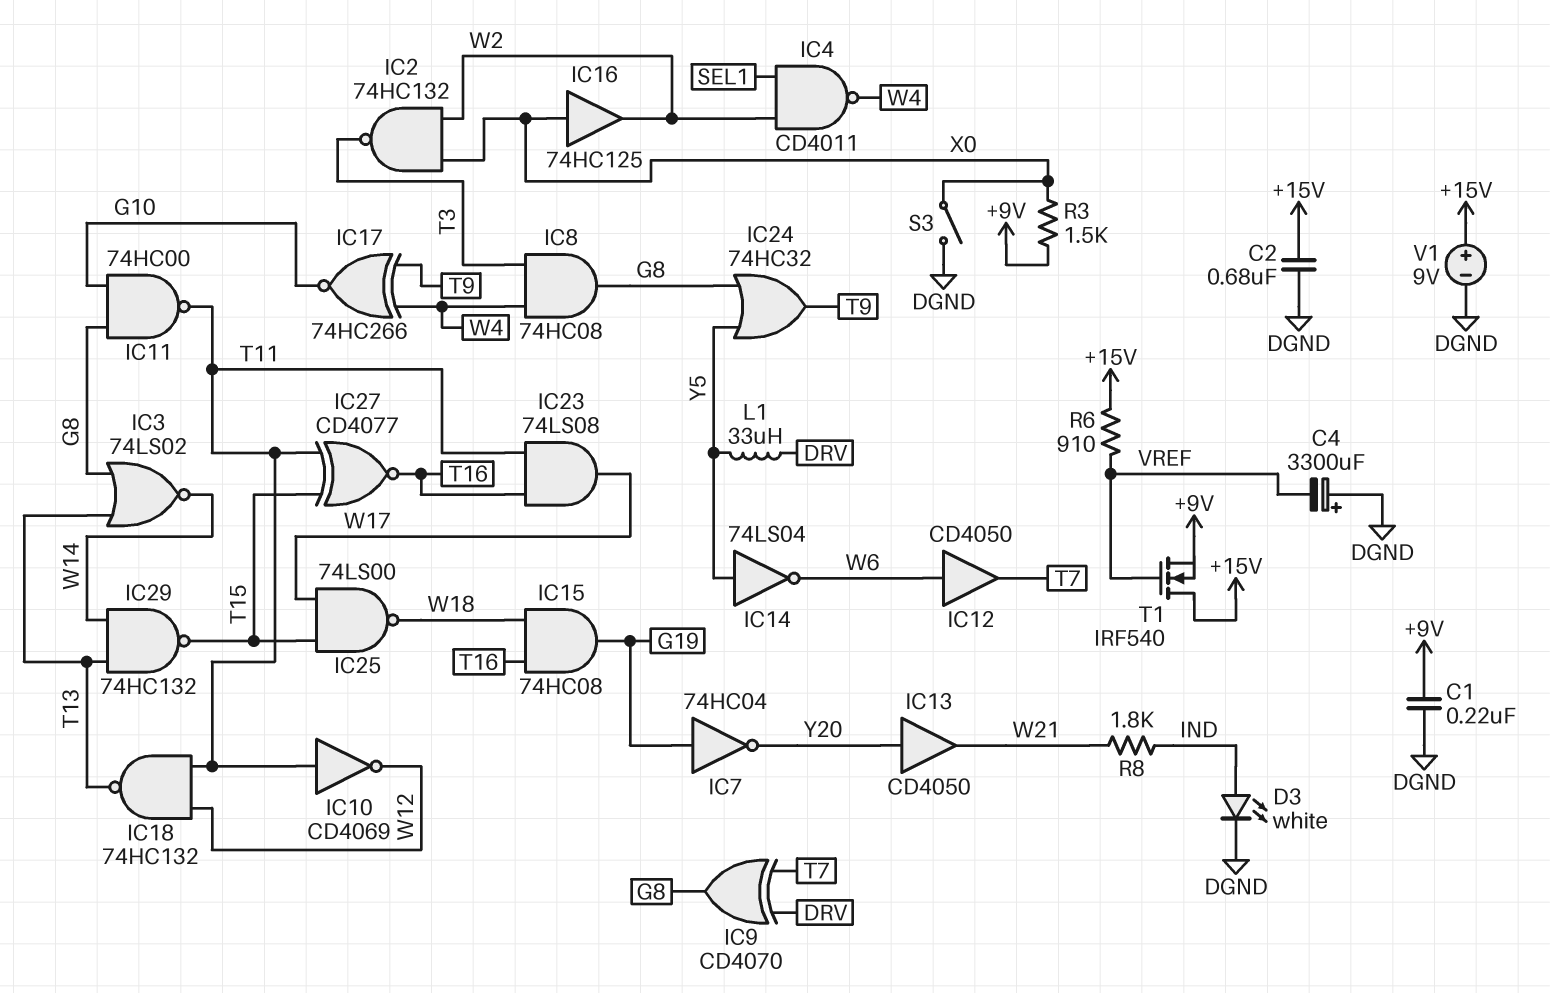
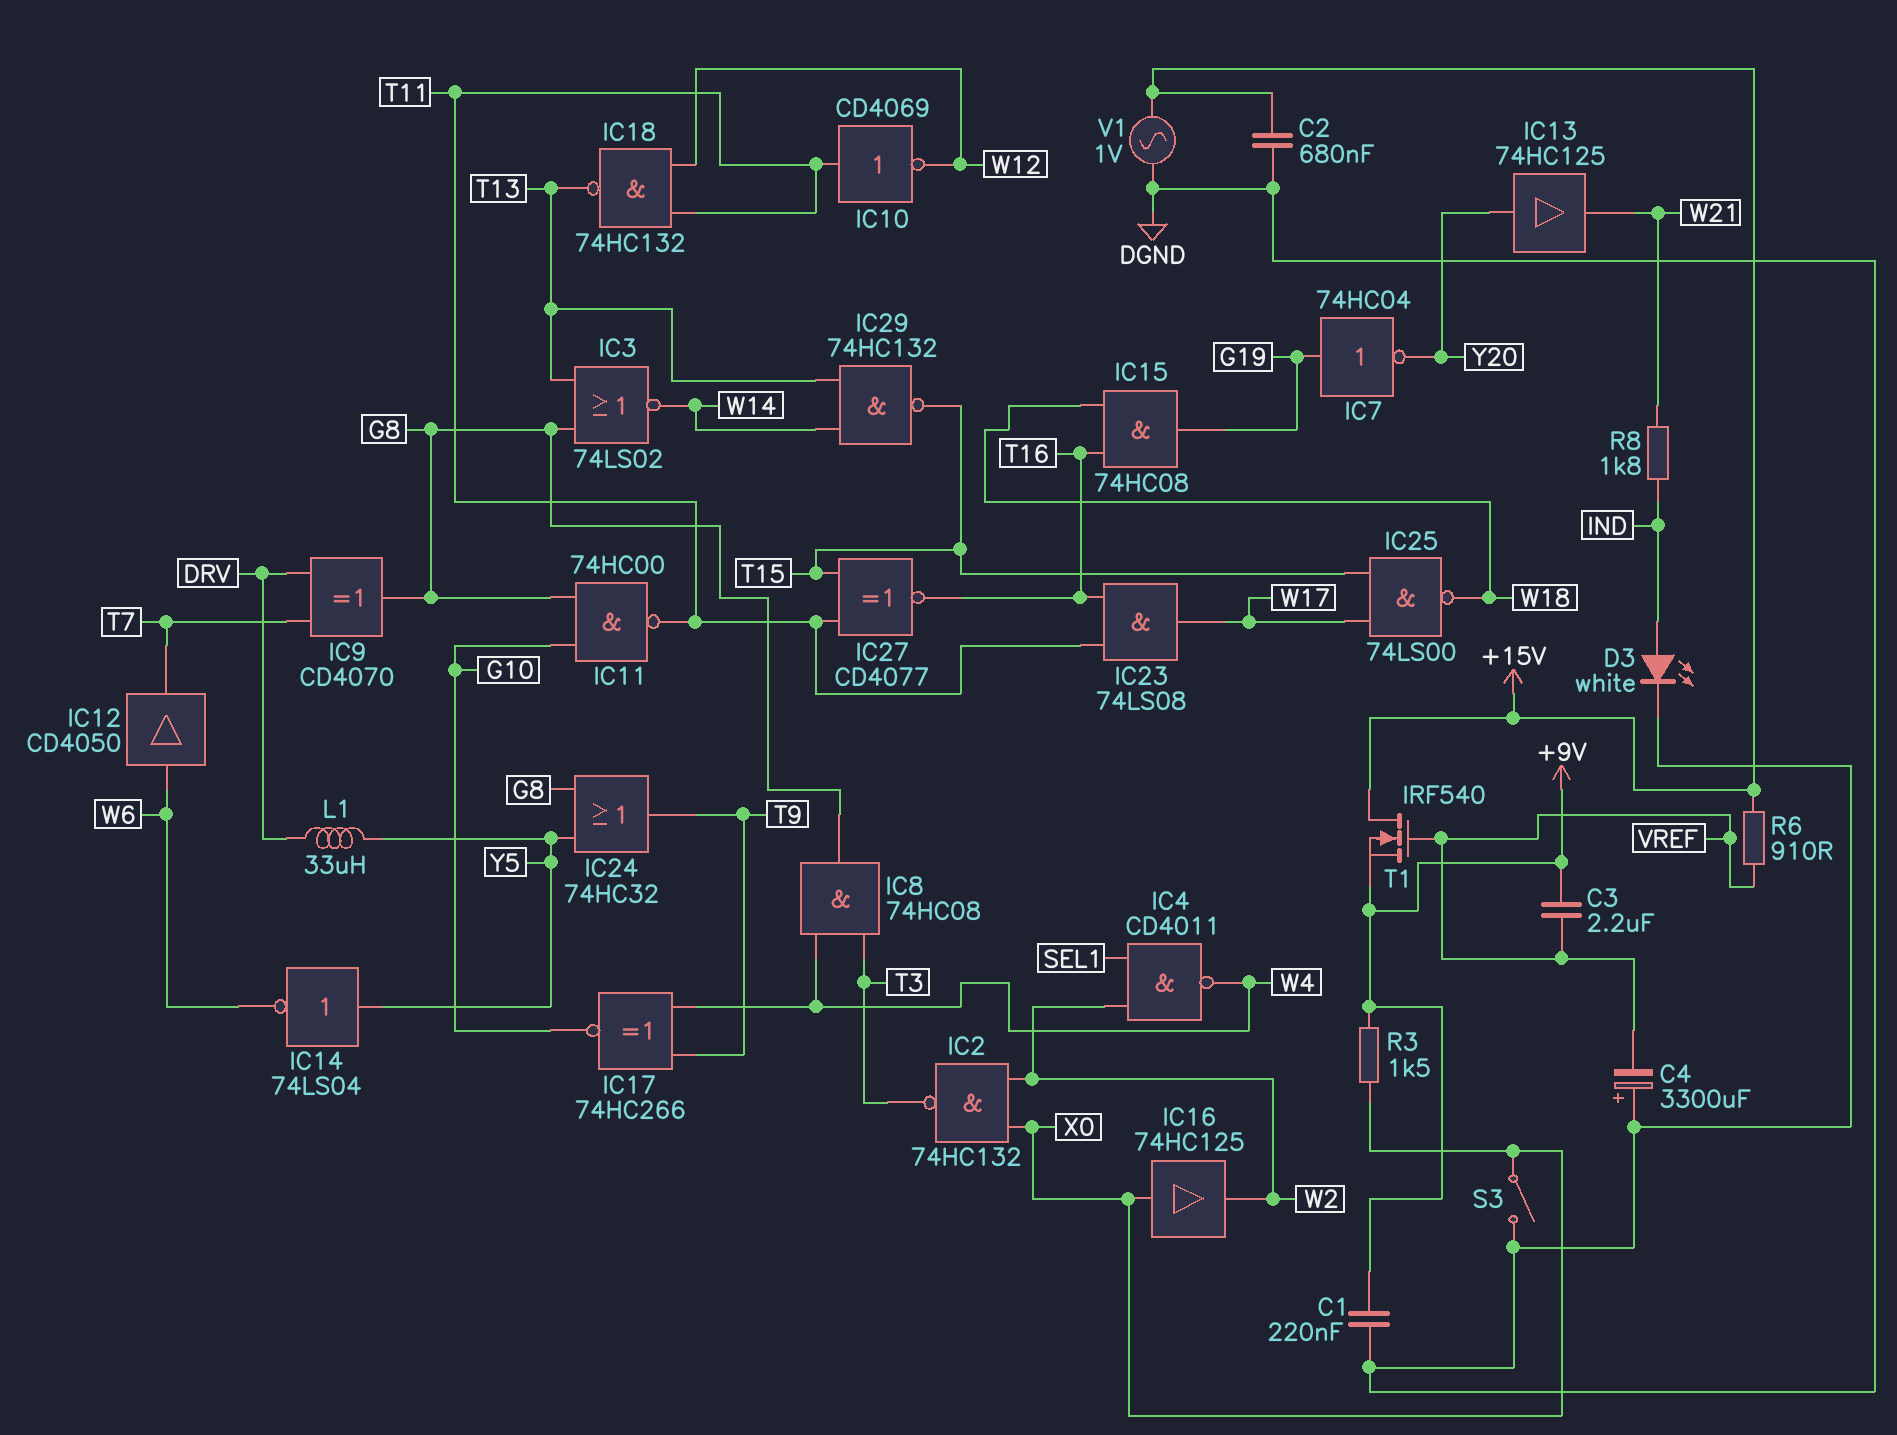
C3: none -> 2.2uF (+9V, VREF)
IC13: buffer CD4050 (in Y20, out W21) -> buffer 74HC125 (in Y20, out W21)
V1: 9V (plus +15V, minus DGND) -> AC 1V (+15V, DGND)

